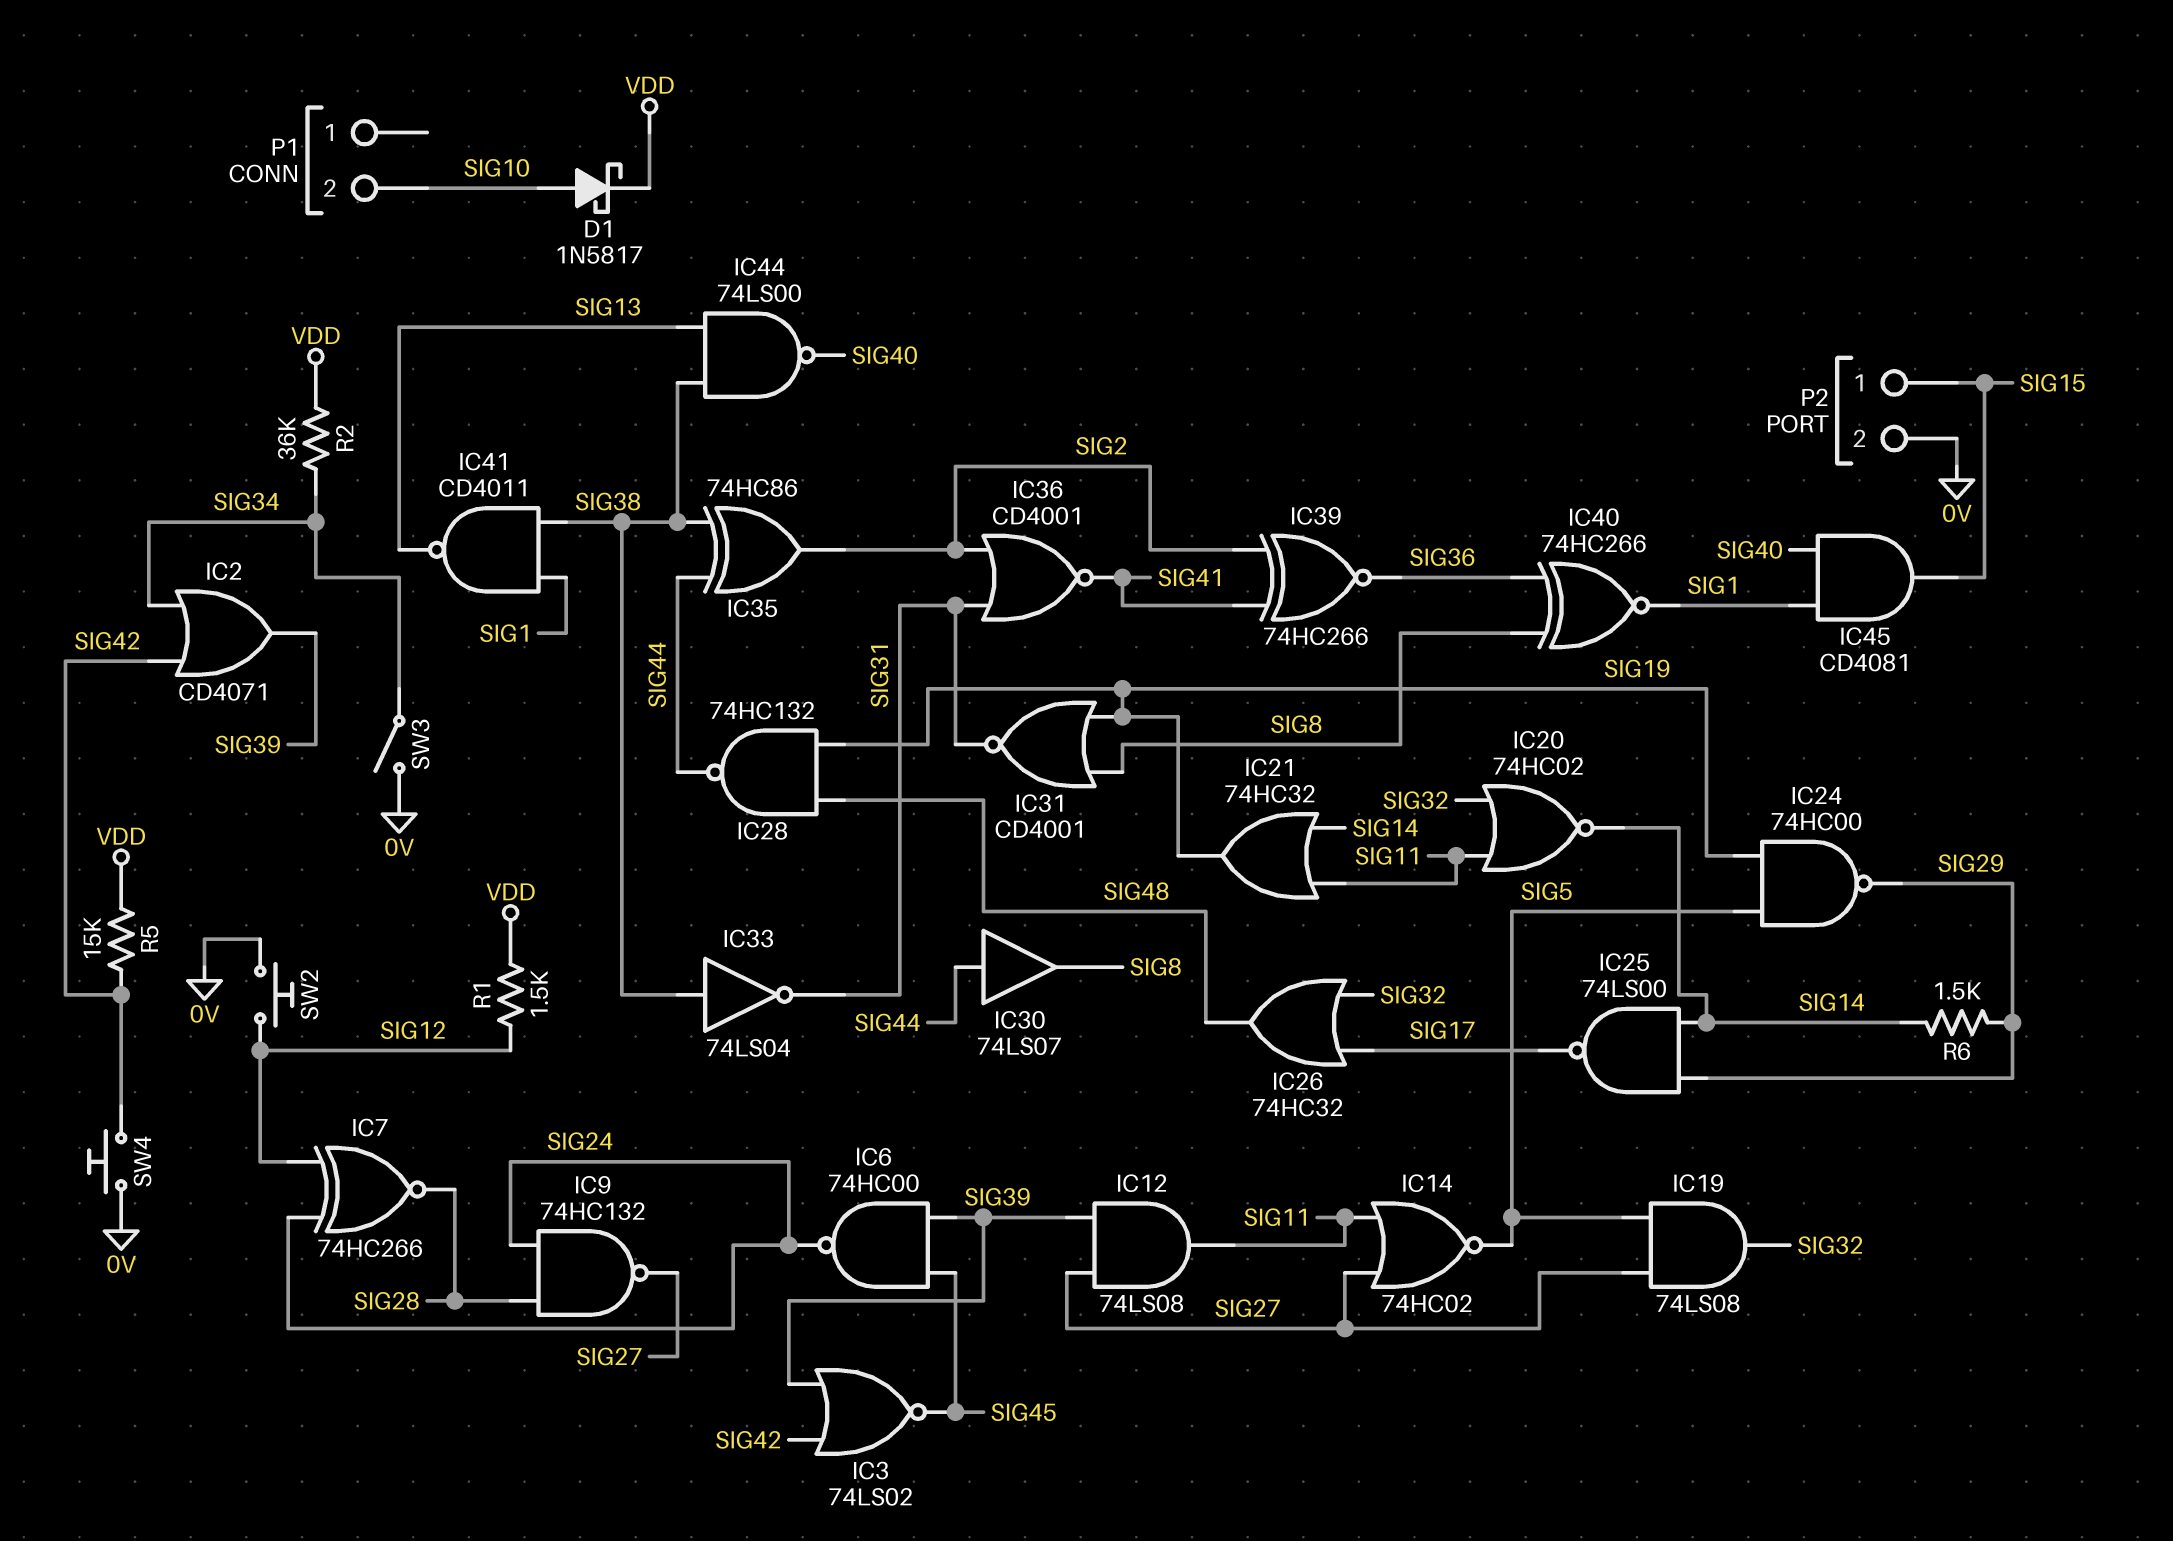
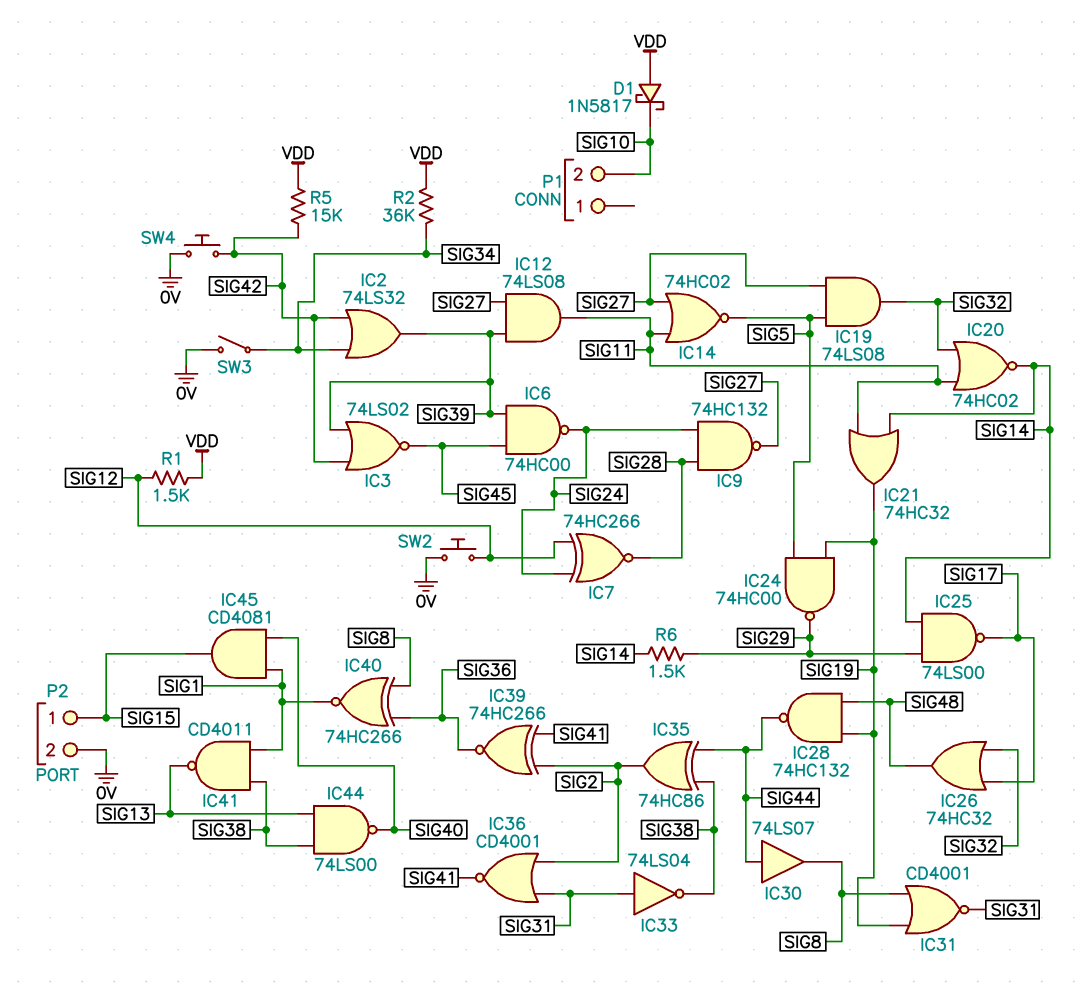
D1: schottky 1N5817 (A SIG10, K VDD) -> schottky 1N5817 (A VDD, K SIG10)
IC2: OR CD4071 (in SIG34, in SIG42, out SIG39) -> OR 74LS32 (in SIG34, in SIG42, out SIG39)
IC33: NOT 74LS04 (in SIG38, out SIG31) -> NOT 74LS04 (in SIG31, out SIG38)

